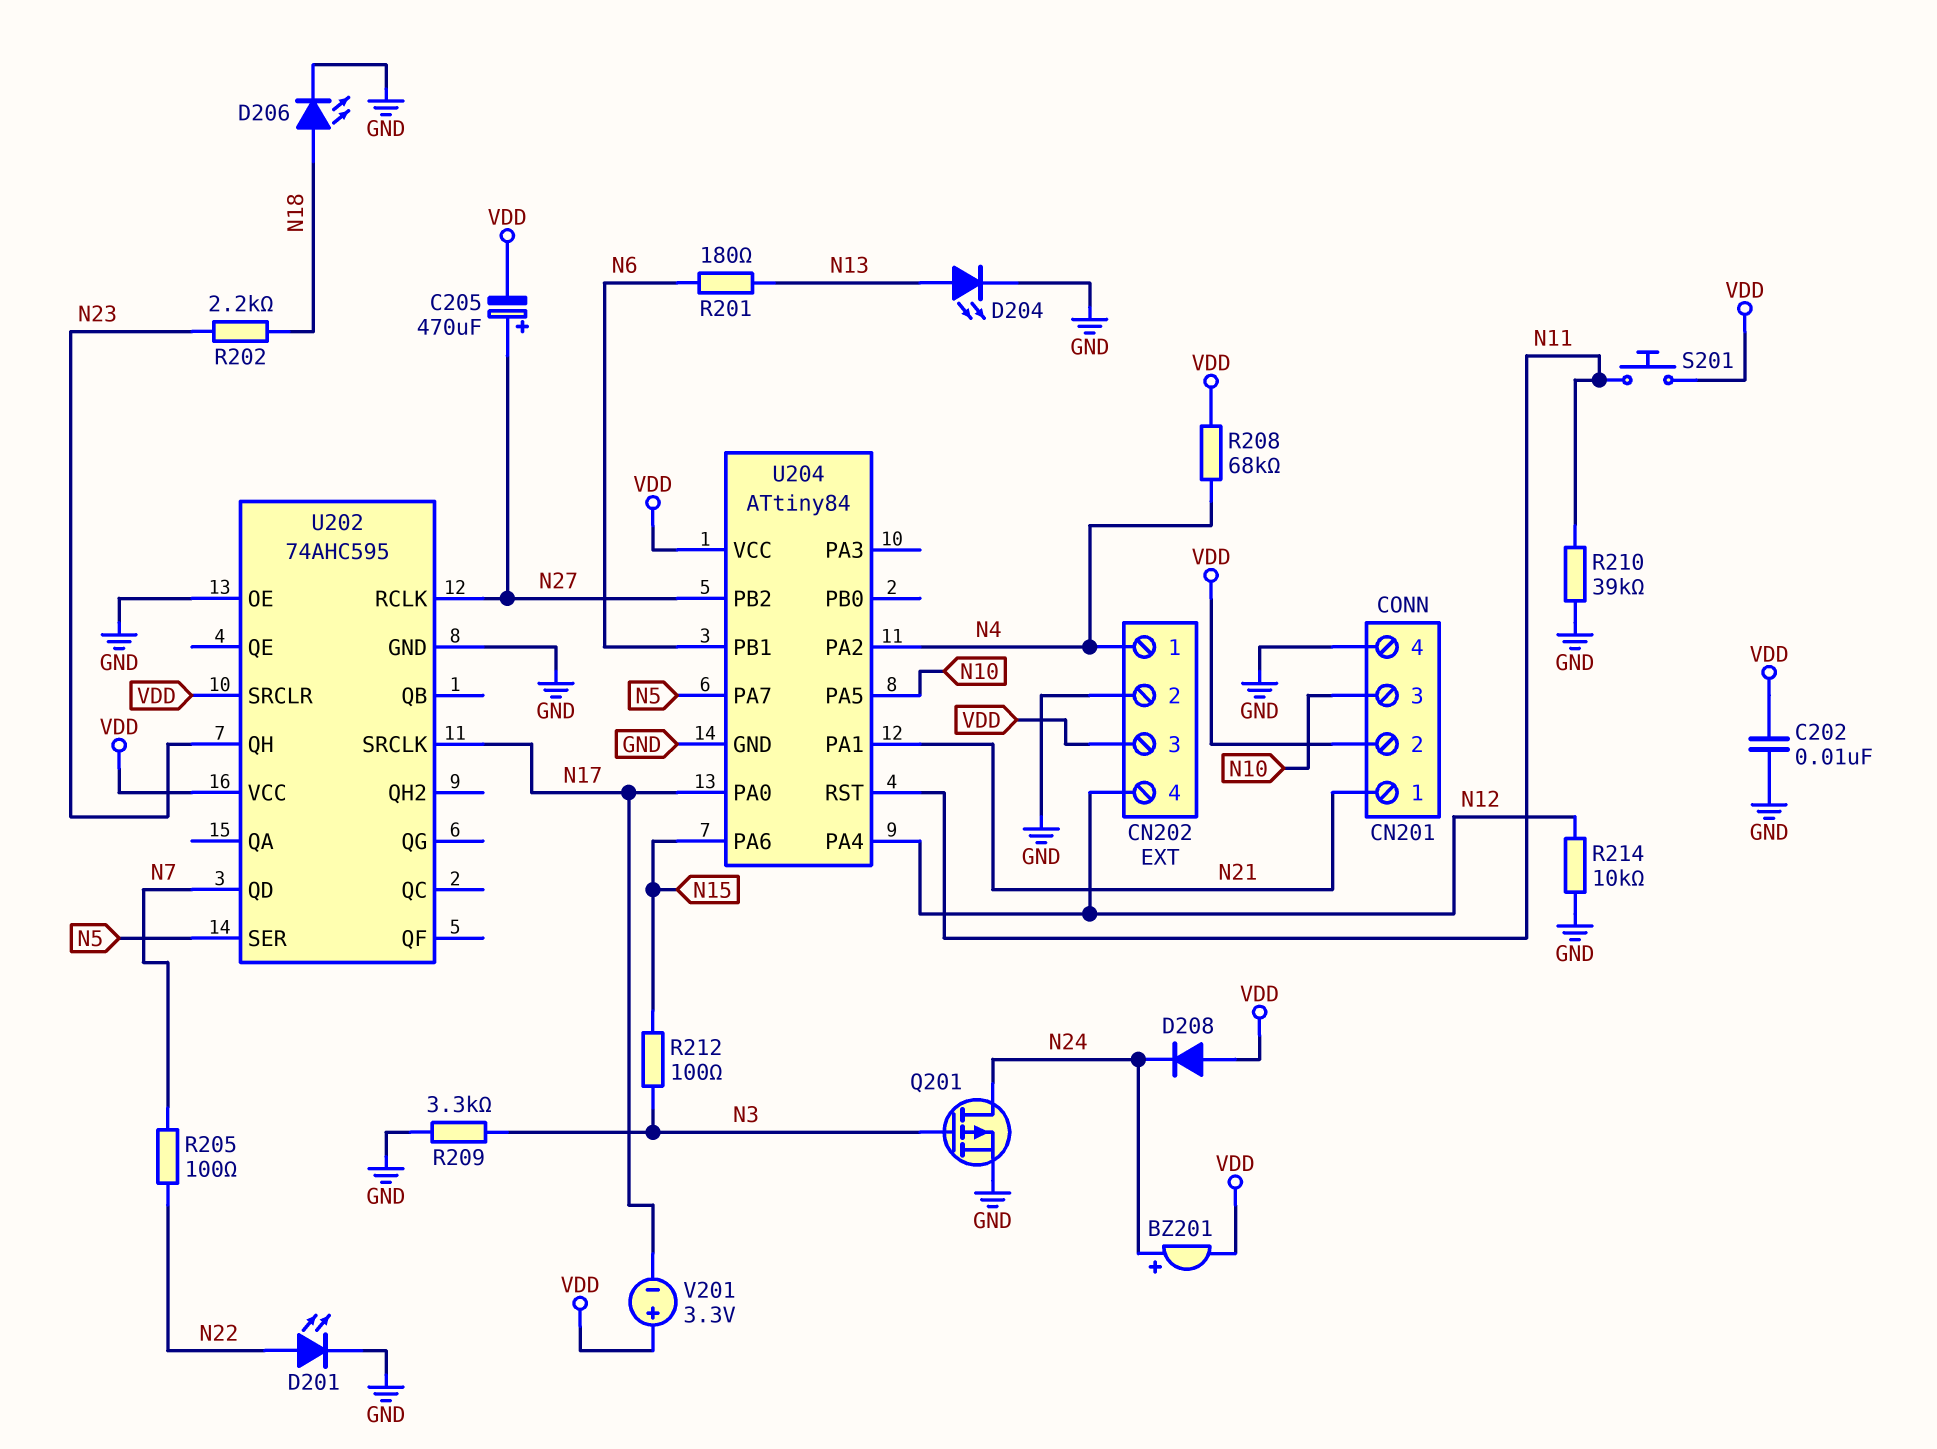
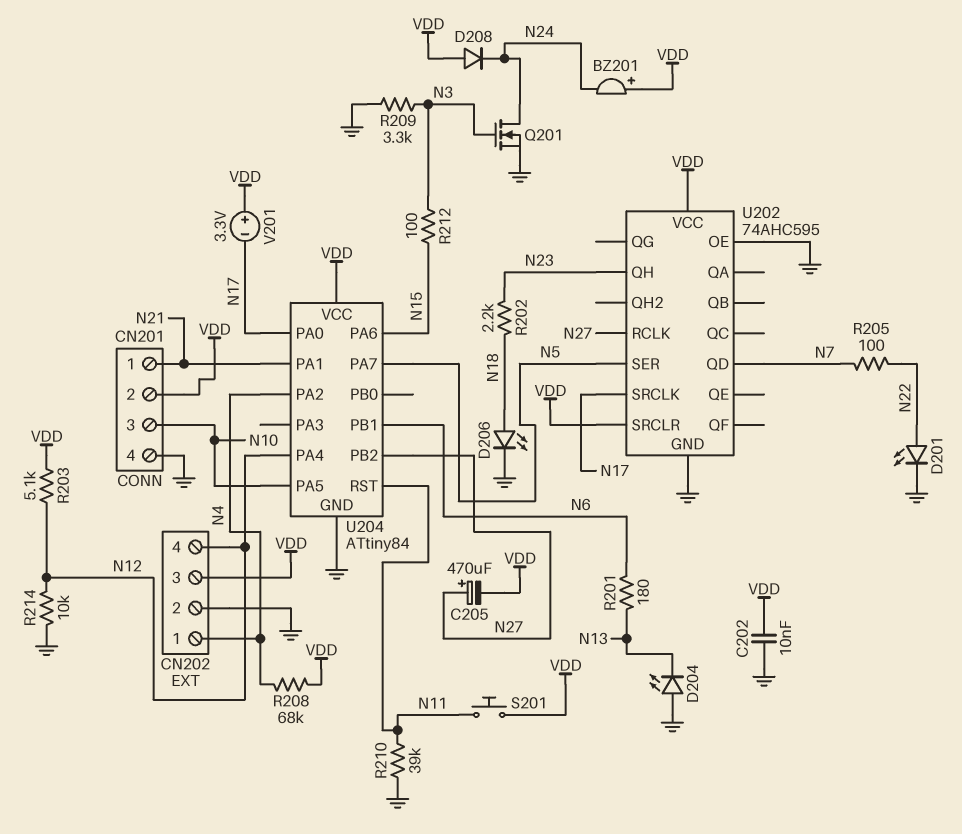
BZ201: buzzer (plus N24, minus VDD) -> buzzer (plus VDD, minus N24)
D204: LED (A N13, K GND) -> LED (A GND, K N13)
Q201: PMOS (G N3, D N24, S GND) -> NMOS (G N3, D N24, S GND)
R203: none -> 5.1k (N12, VDD)

